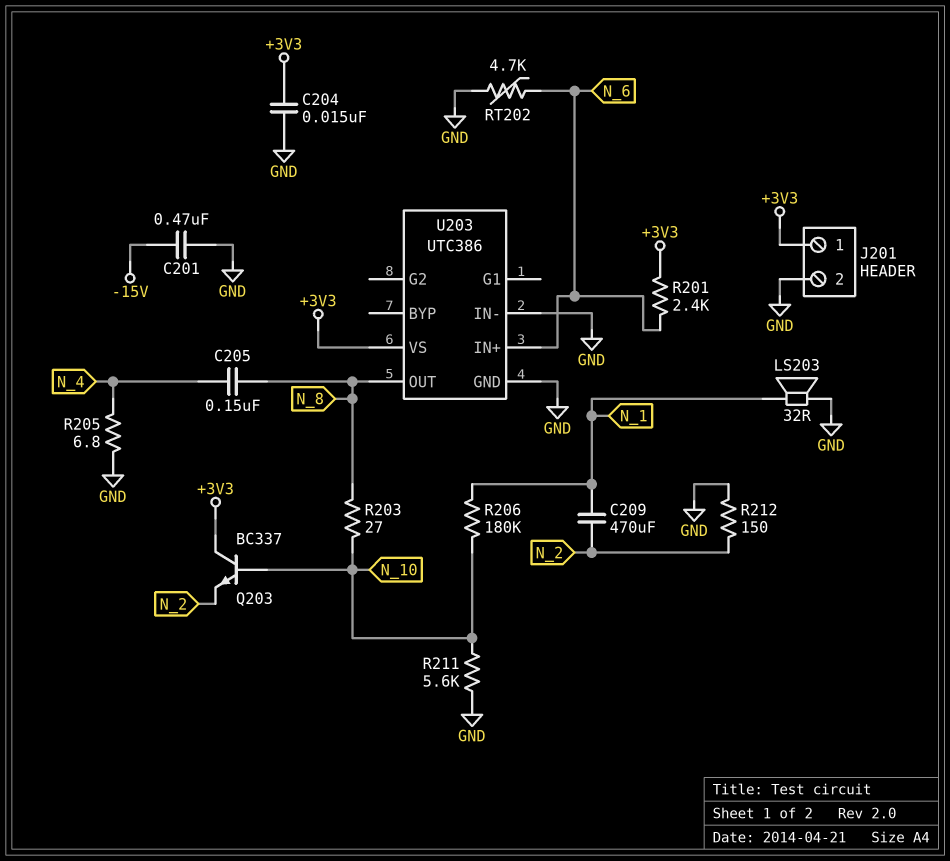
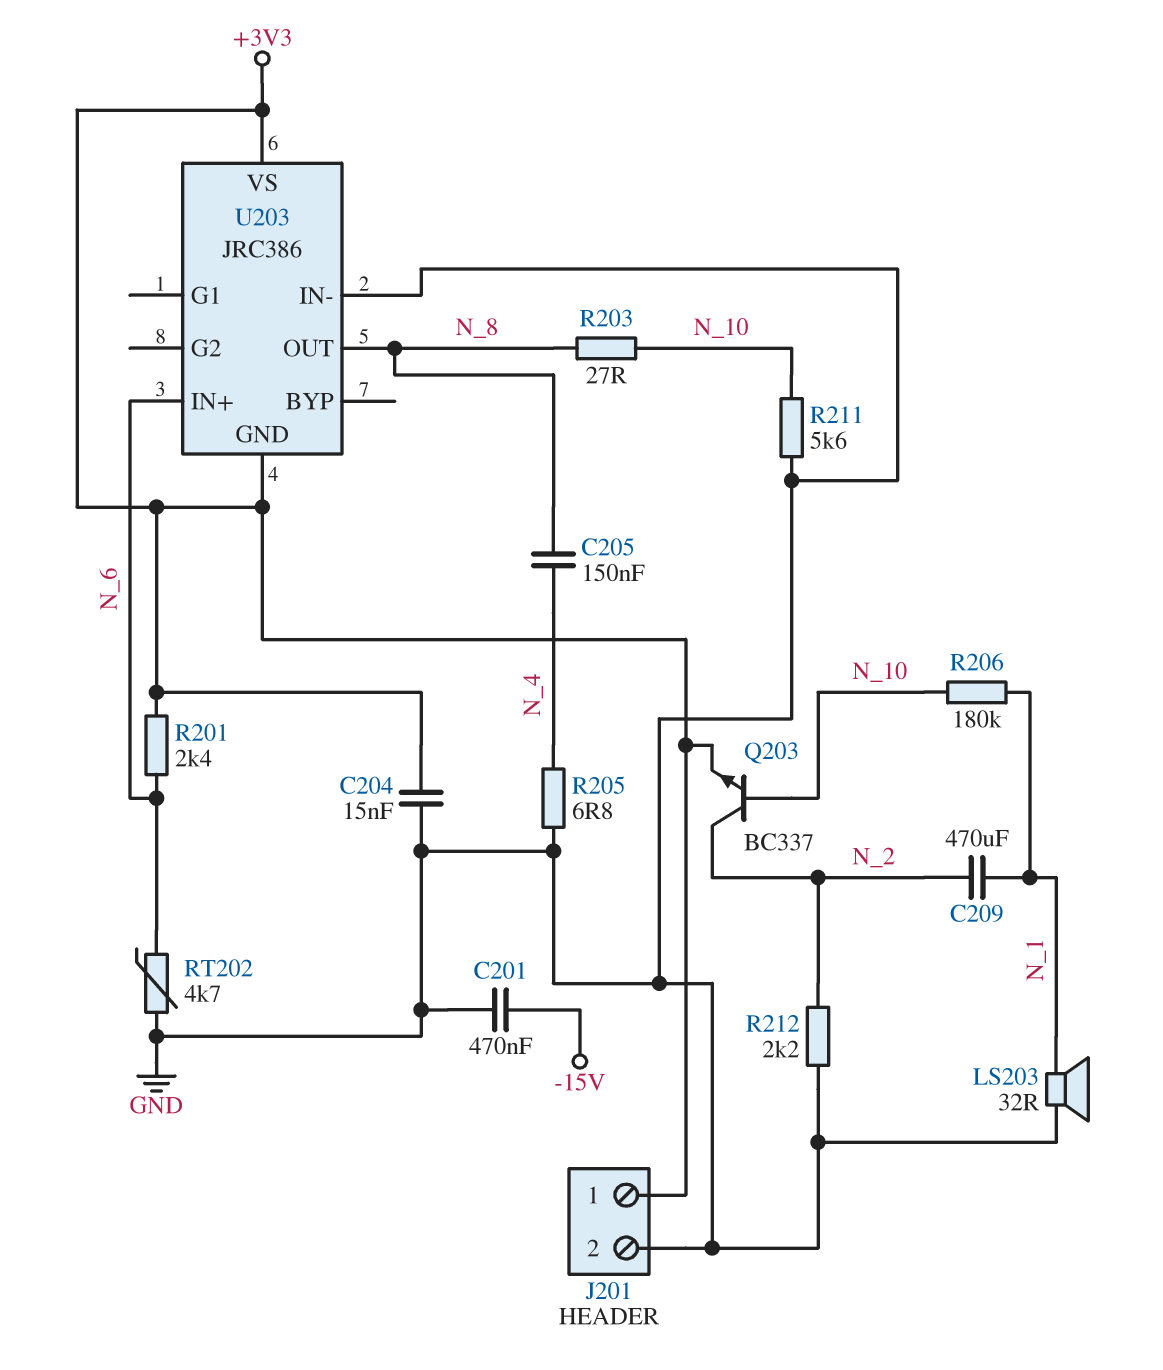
Q203: NPN BC337 (B N_10, C +3V3, E N_2) -> NPN BC337 (B N_10, C N_2, E +3V3)
R212: 150 (GND, N_2) -> 2.2k (GND, N_2)
U203: UTC386 -> JRC386
U203 pin GND: GND -> +3V3

